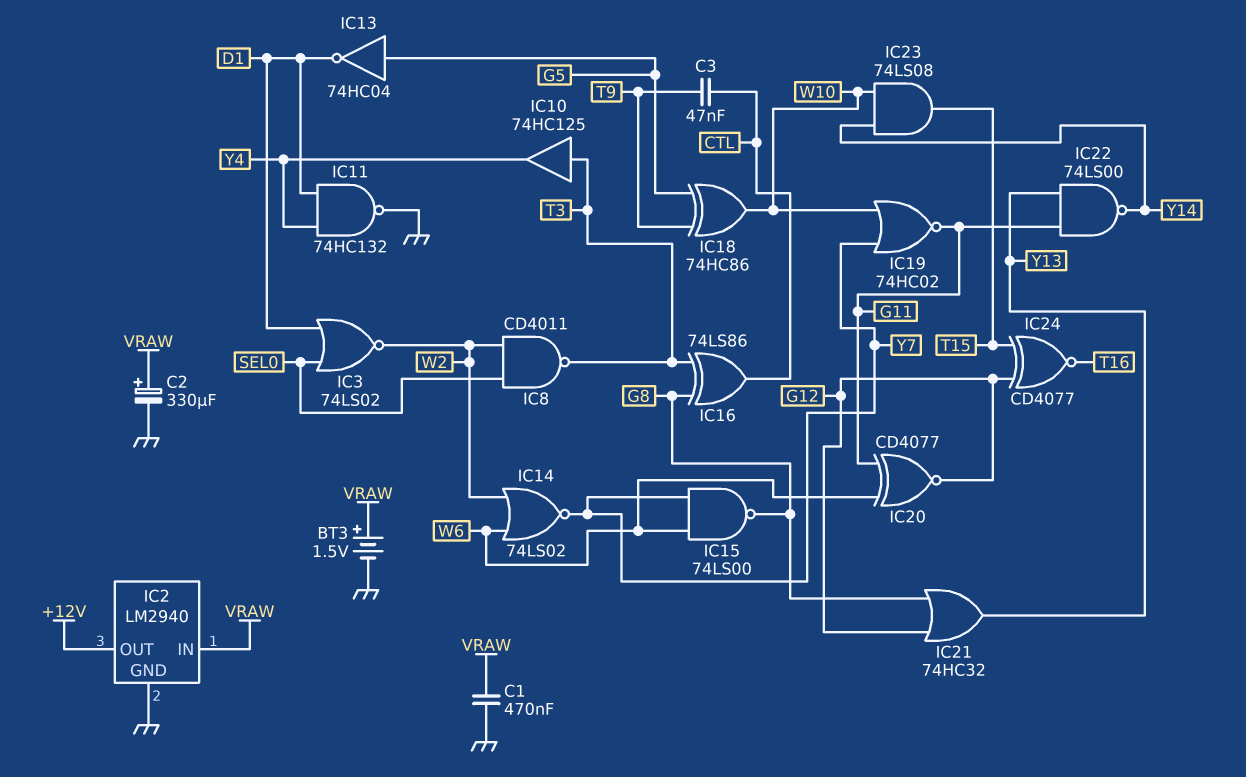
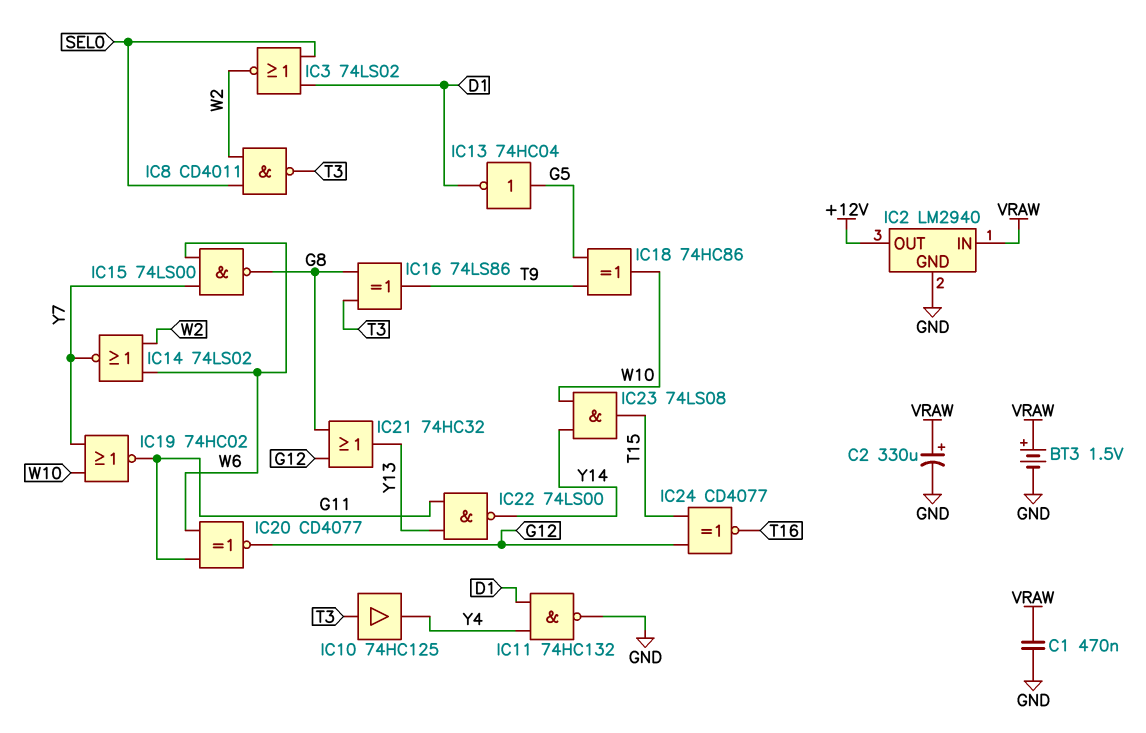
C3: 47nF (CTL, T9) -> none
IC16: XOR 74LS86 (in G8, in T3, out CTL) -> XOR 74LS86 (in G8, in T3, out T9)

